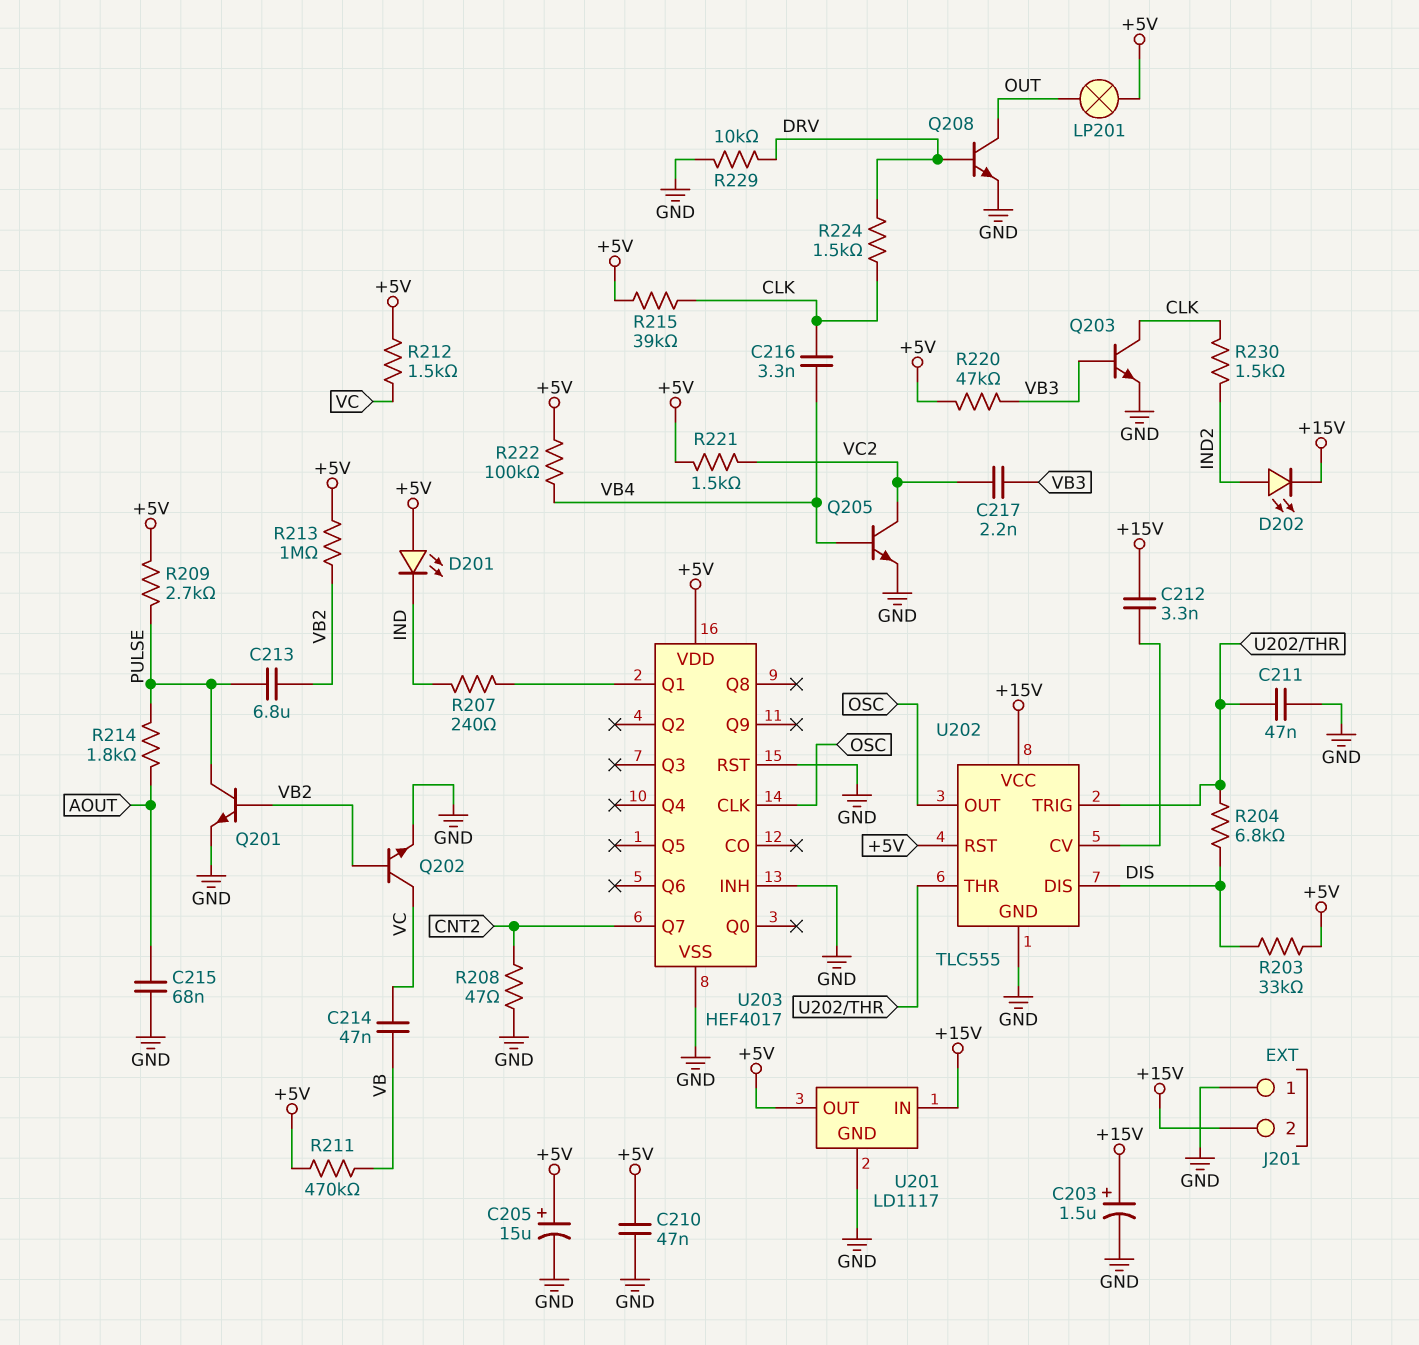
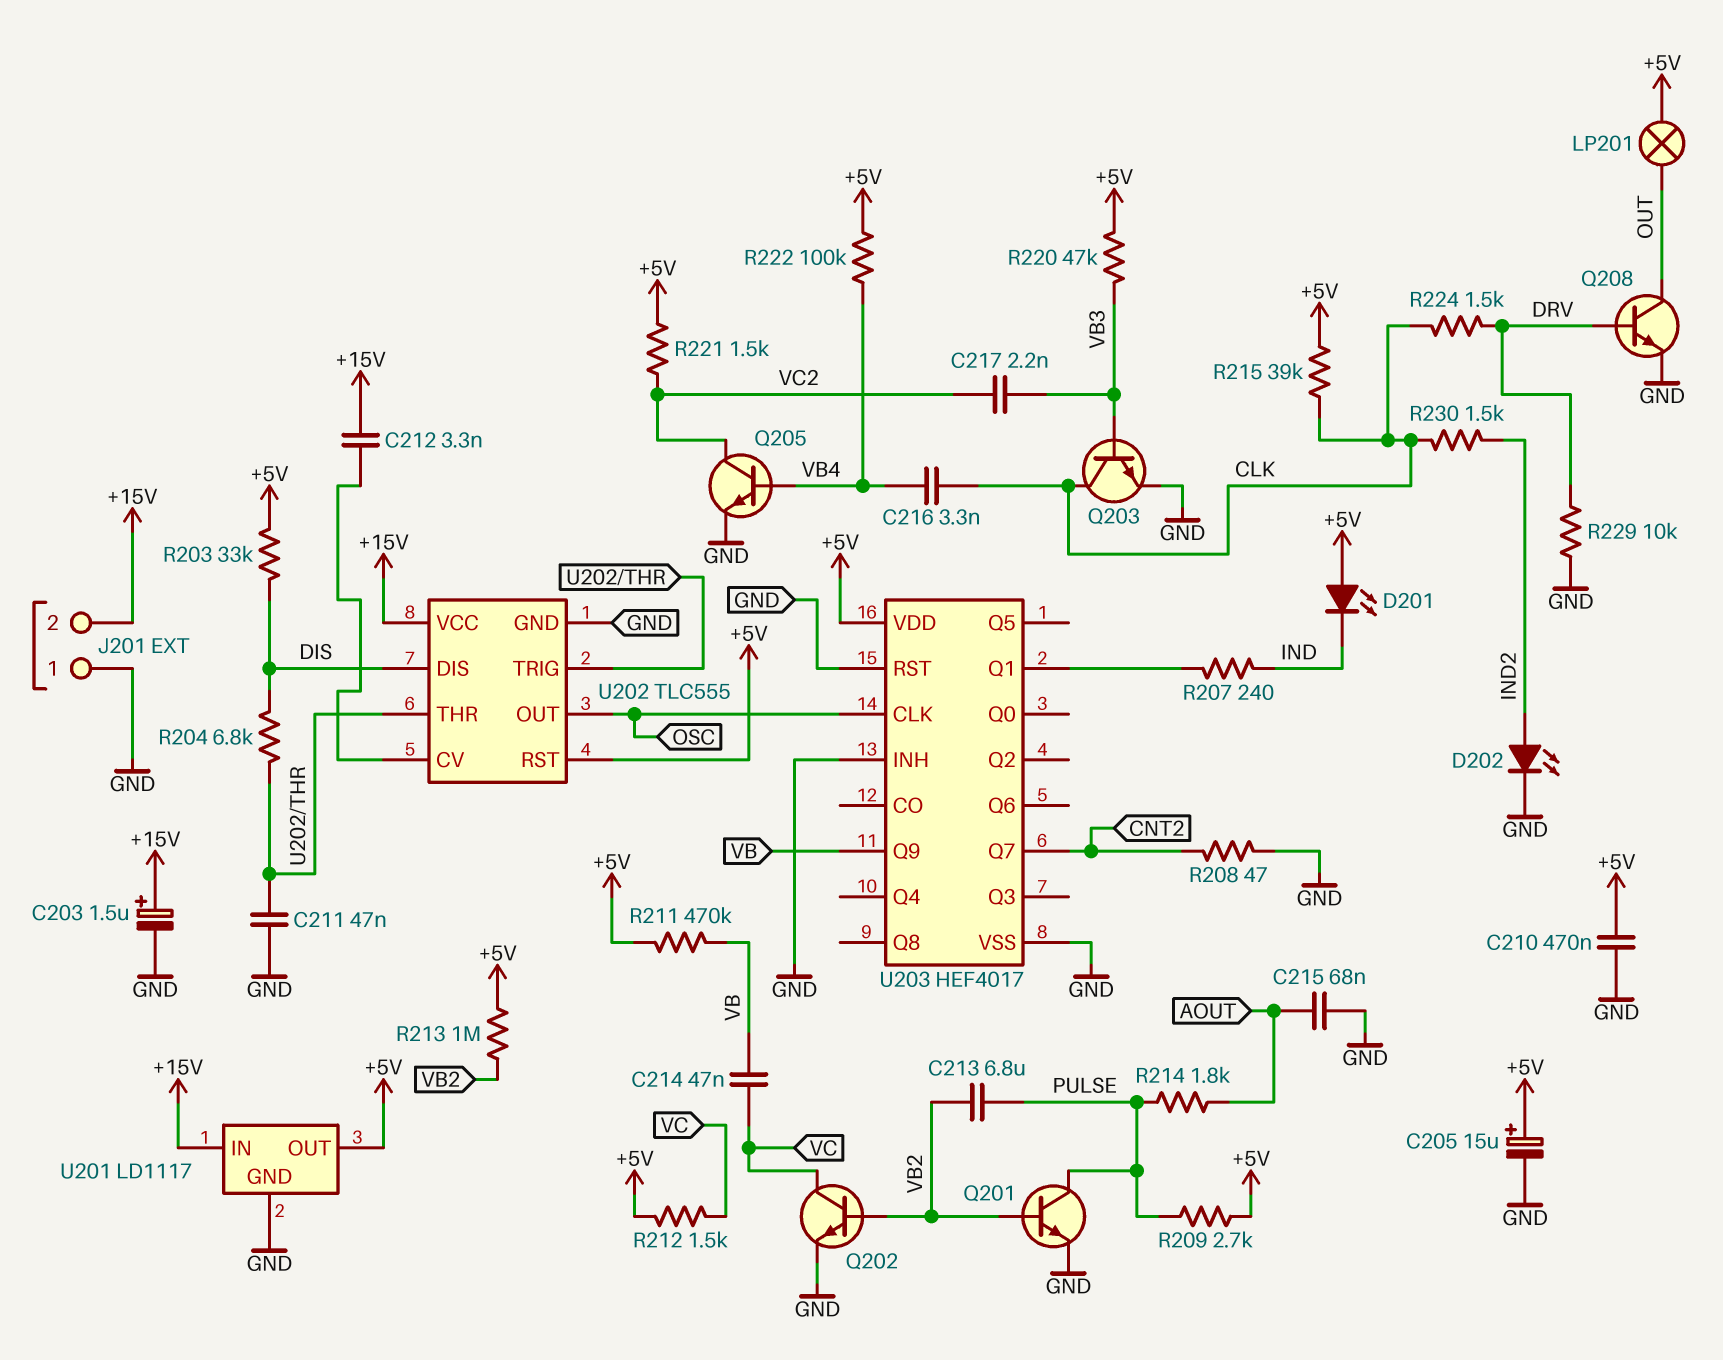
C210: 47nF (+5V, GND) -> 470nF (+5V, GND)
D202: LED (A IND2, K +15V) -> LED (A IND2, K GND)
U203 pin Q9: none -> VB

